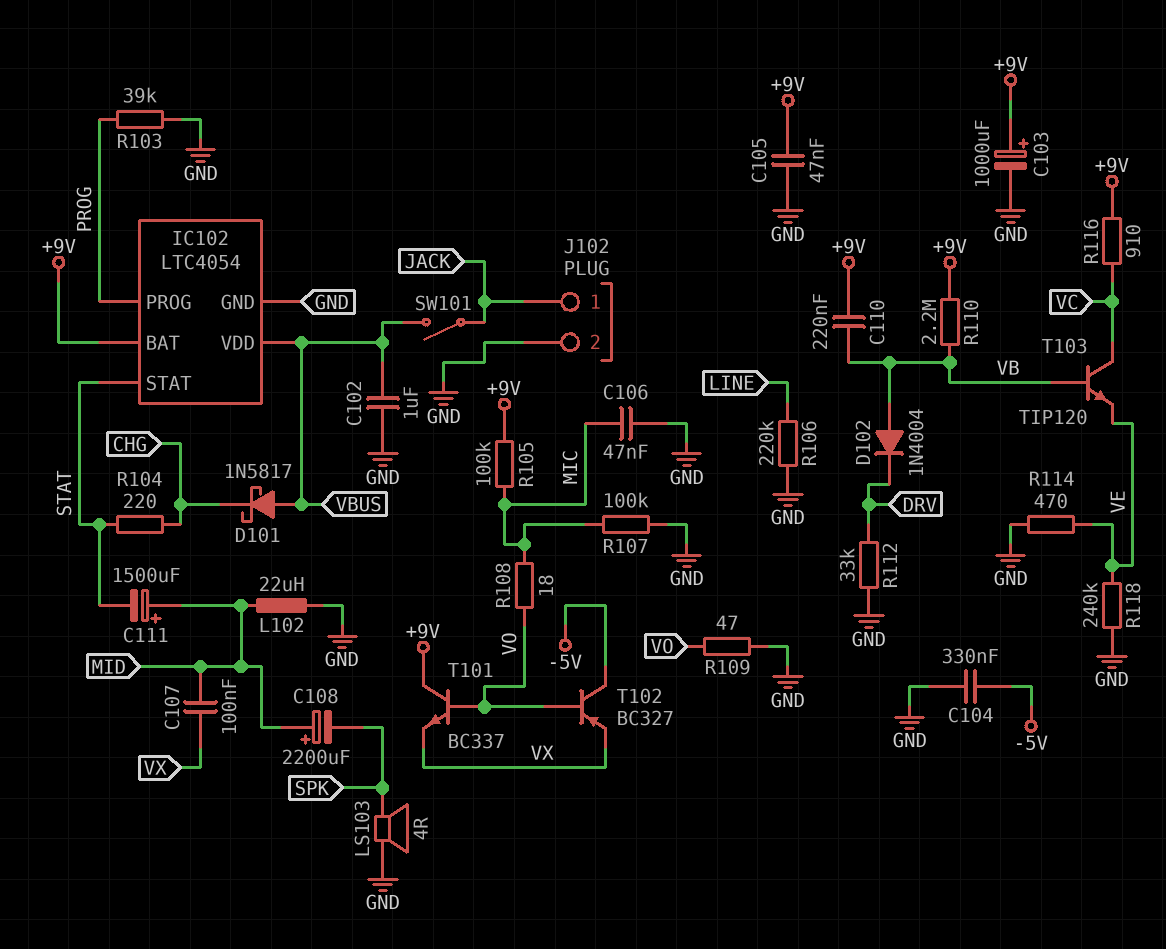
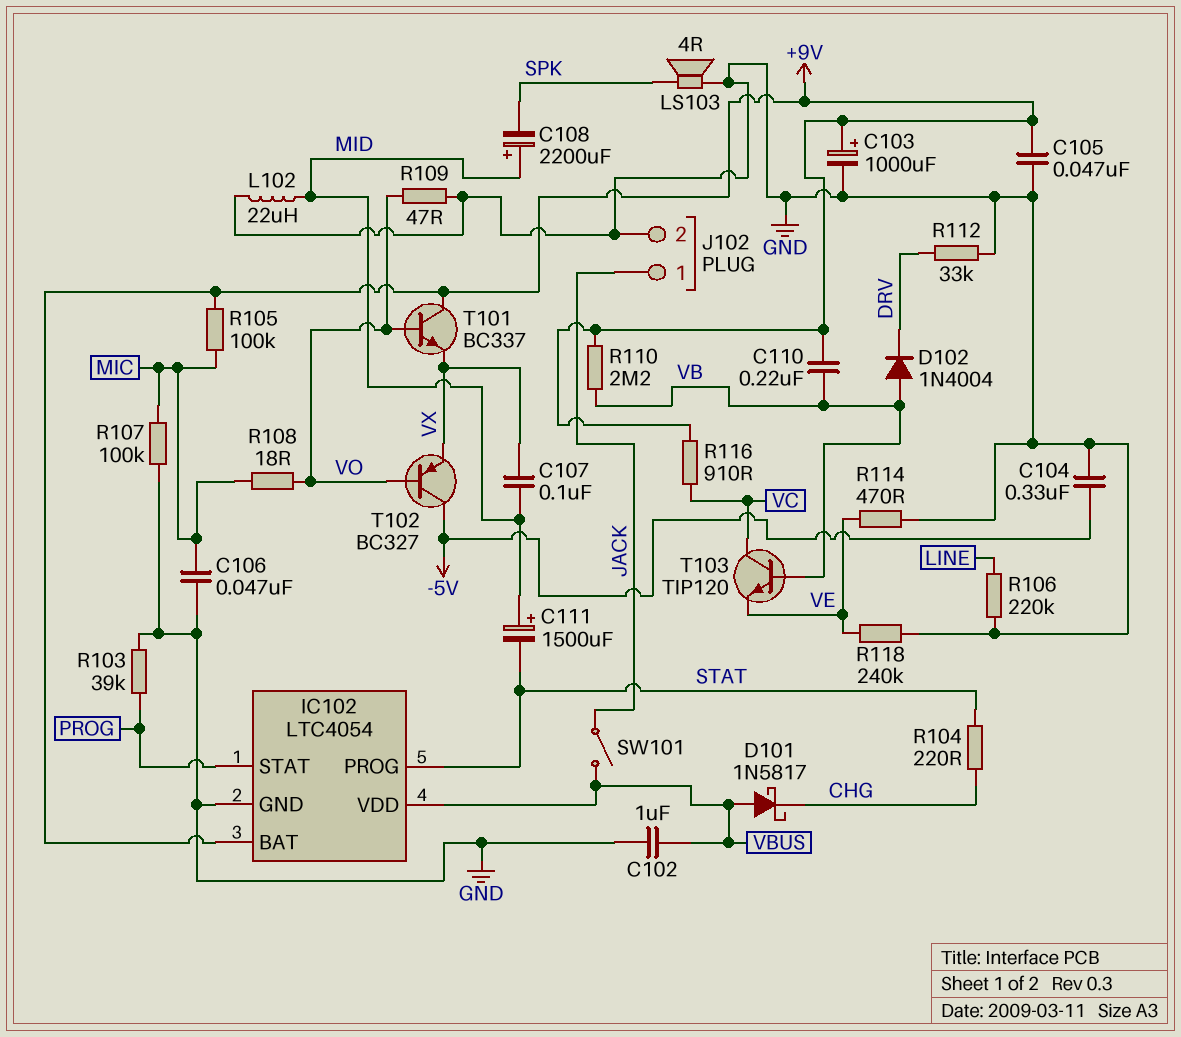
IC102 pin PROG: PROG -> STAT
IC102 pin STAT: STAT -> PROG

